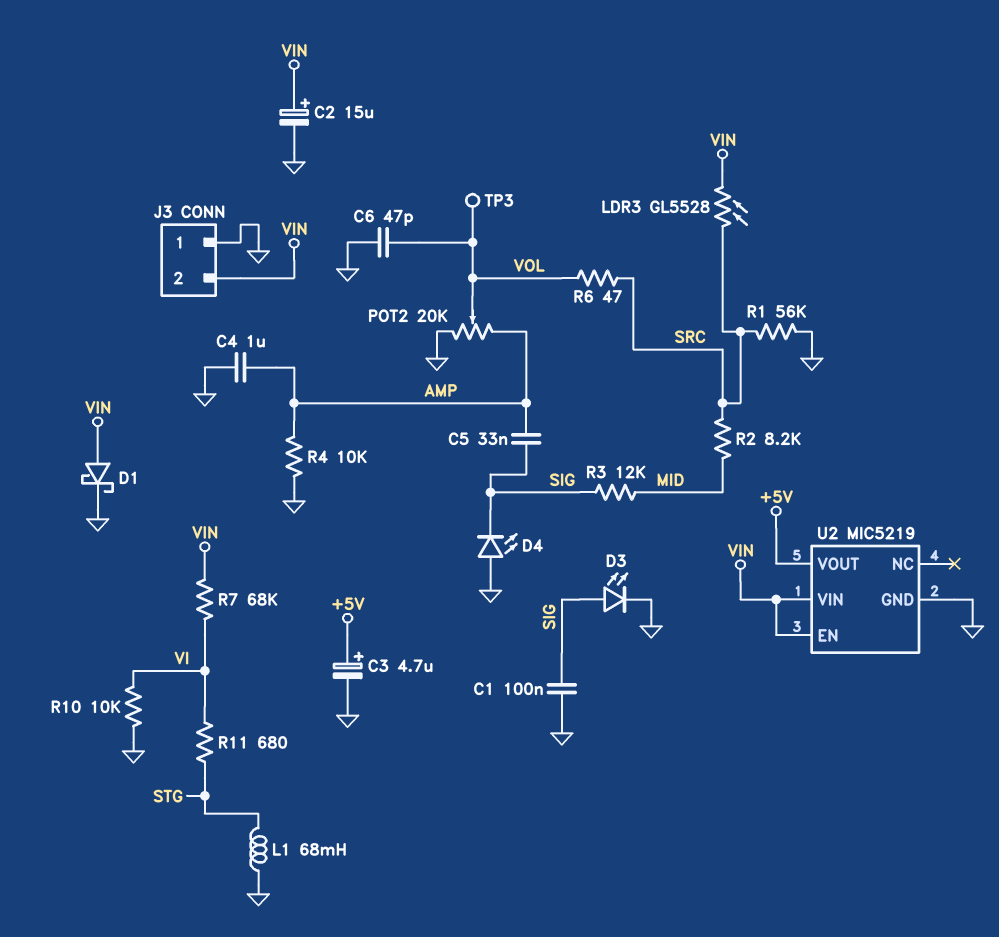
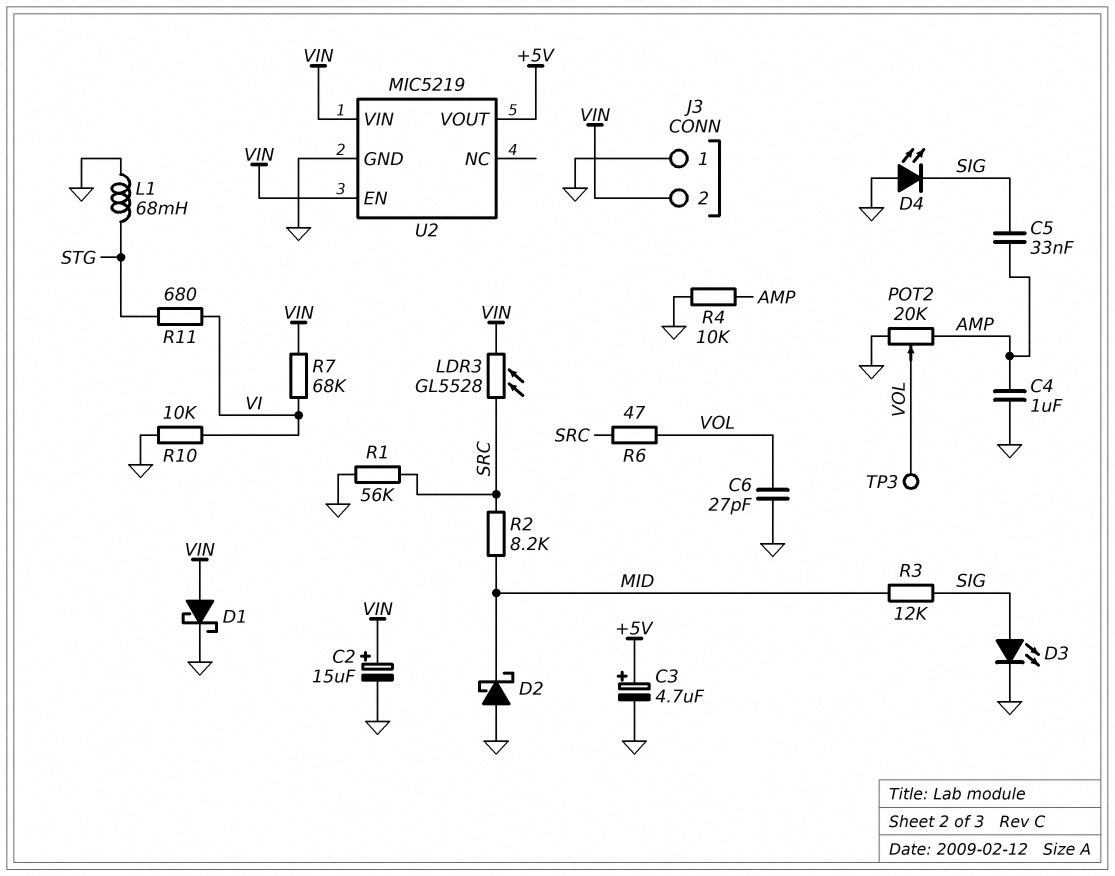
C1: 100nF (GND, SIG) -> none
C6: 47pF (GND, VOL) -> 27pF (GND, VOL)
D2: none -> schottky (A GND, K MID)

